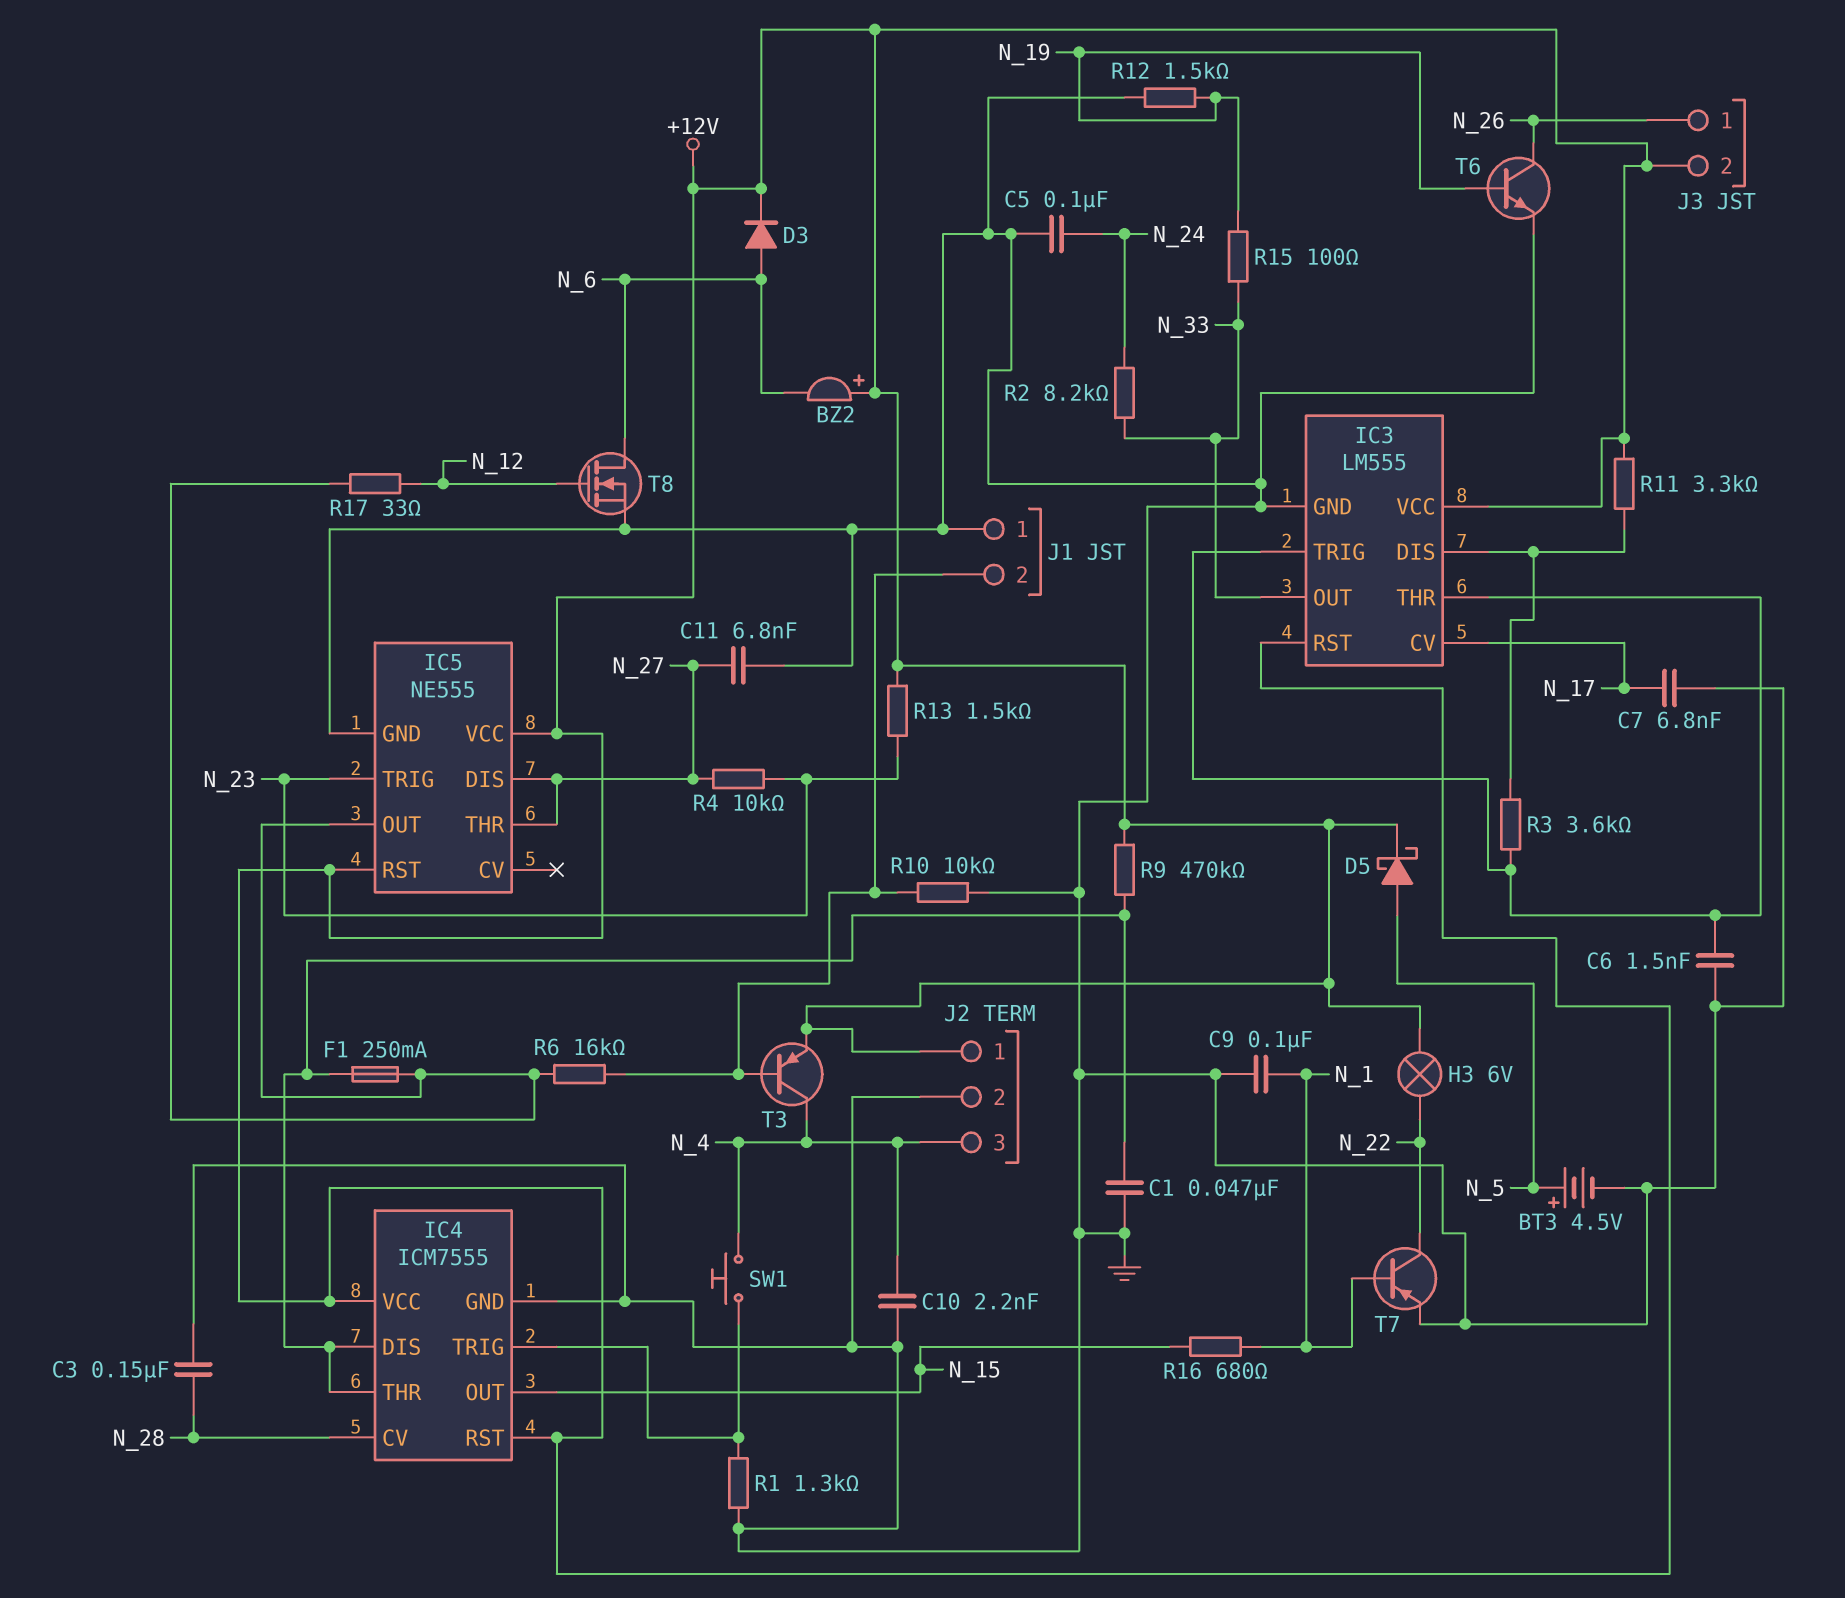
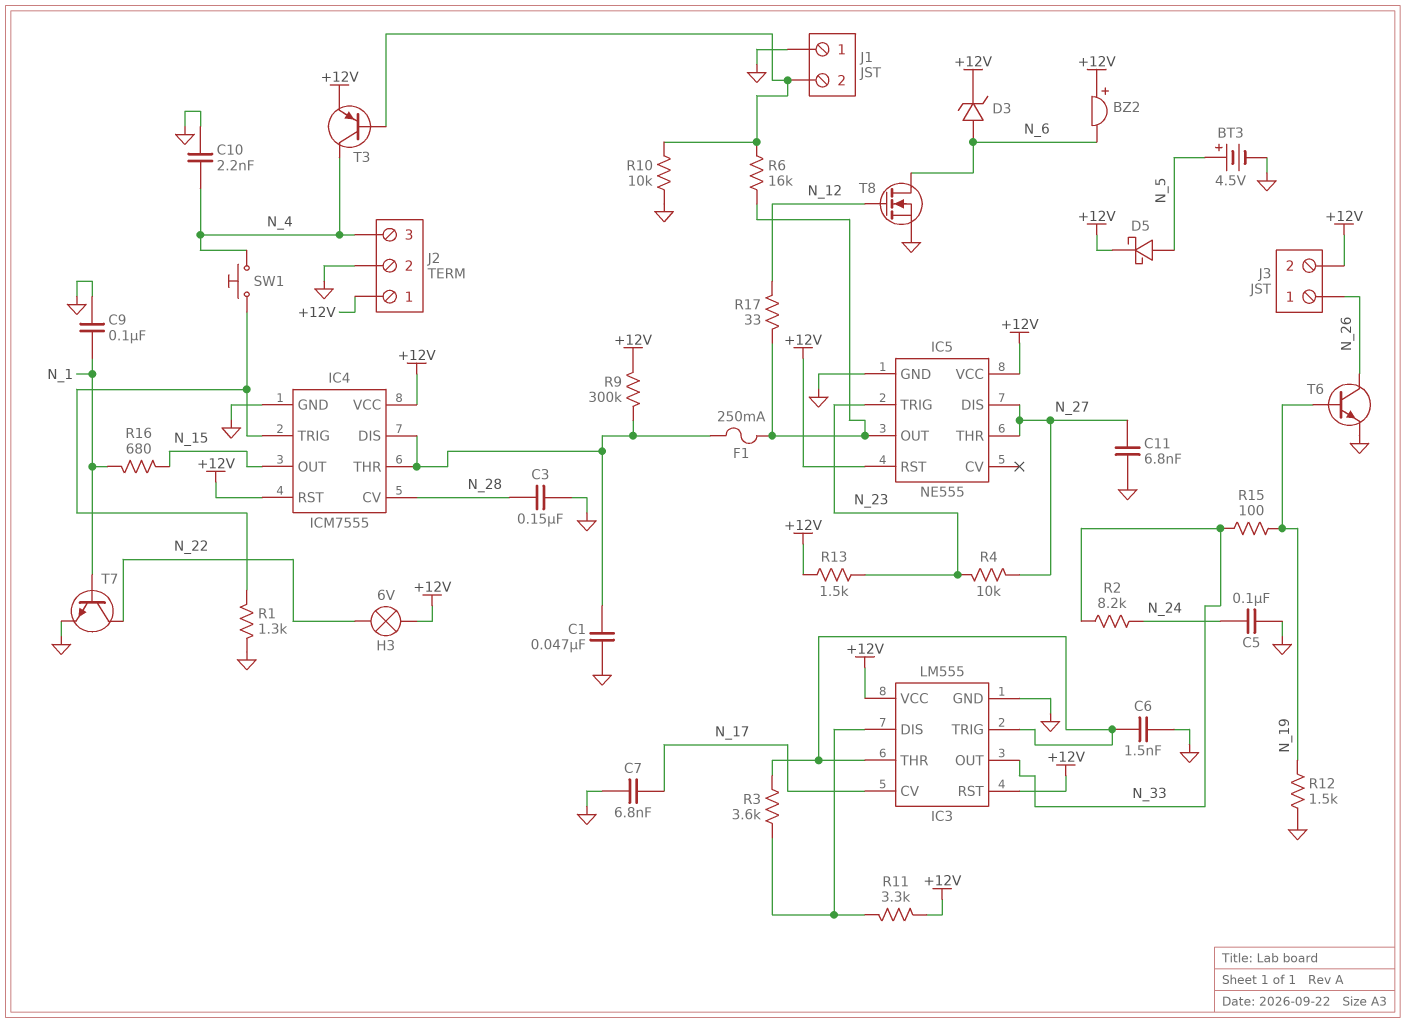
D3: diode (A N_6, K +12V) -> zener (A N_6, K +12V)
R9: 470k (+12V, IC4/DIS) -> 300k (+12V, IC4/DIS)
T7: PNP (B N_1, C N_22, E GND) -> NPN (B N_1, C N_22, E GND)

